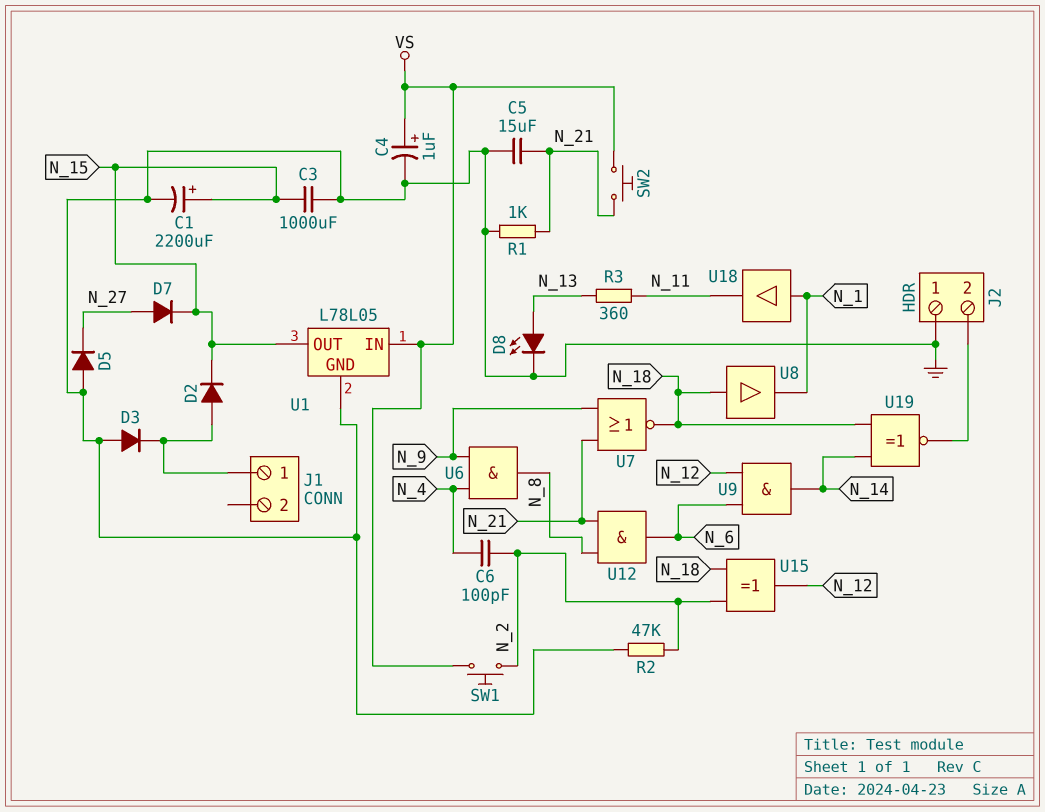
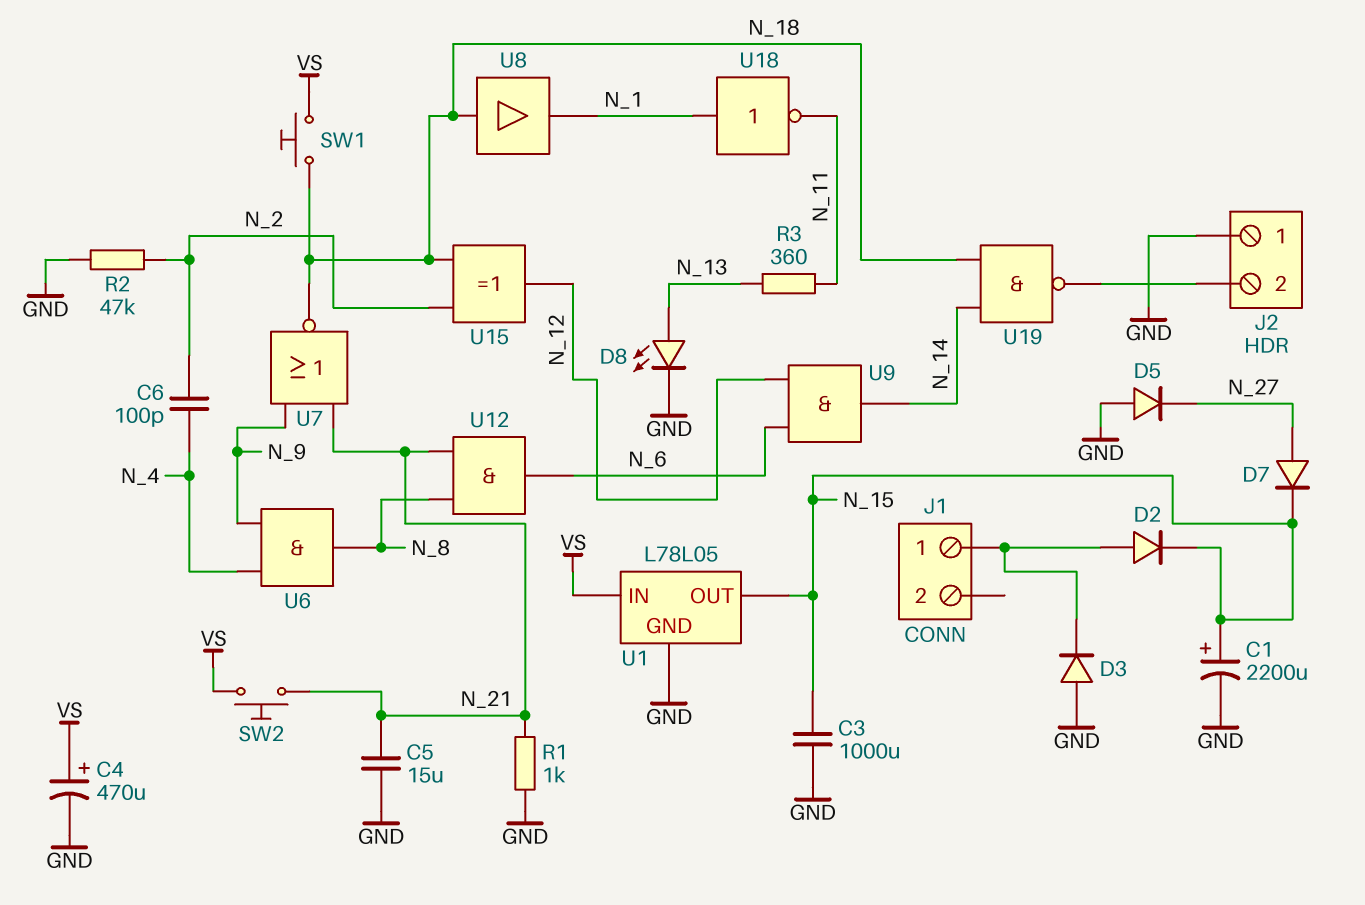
C4: 1uF (plus VS, minus GND) -> 470uF (plus VS, minus GND)
SW1: button (N_2, VS) -> button (N_18, VS)
U18: buffer (in N_1, out N_11) -> NOT (in N_1, out N_11)
U19: XNOR (in N_14, in N_18, out J2/2) -> NAND (in N_14, in N_18, out J2/2)

